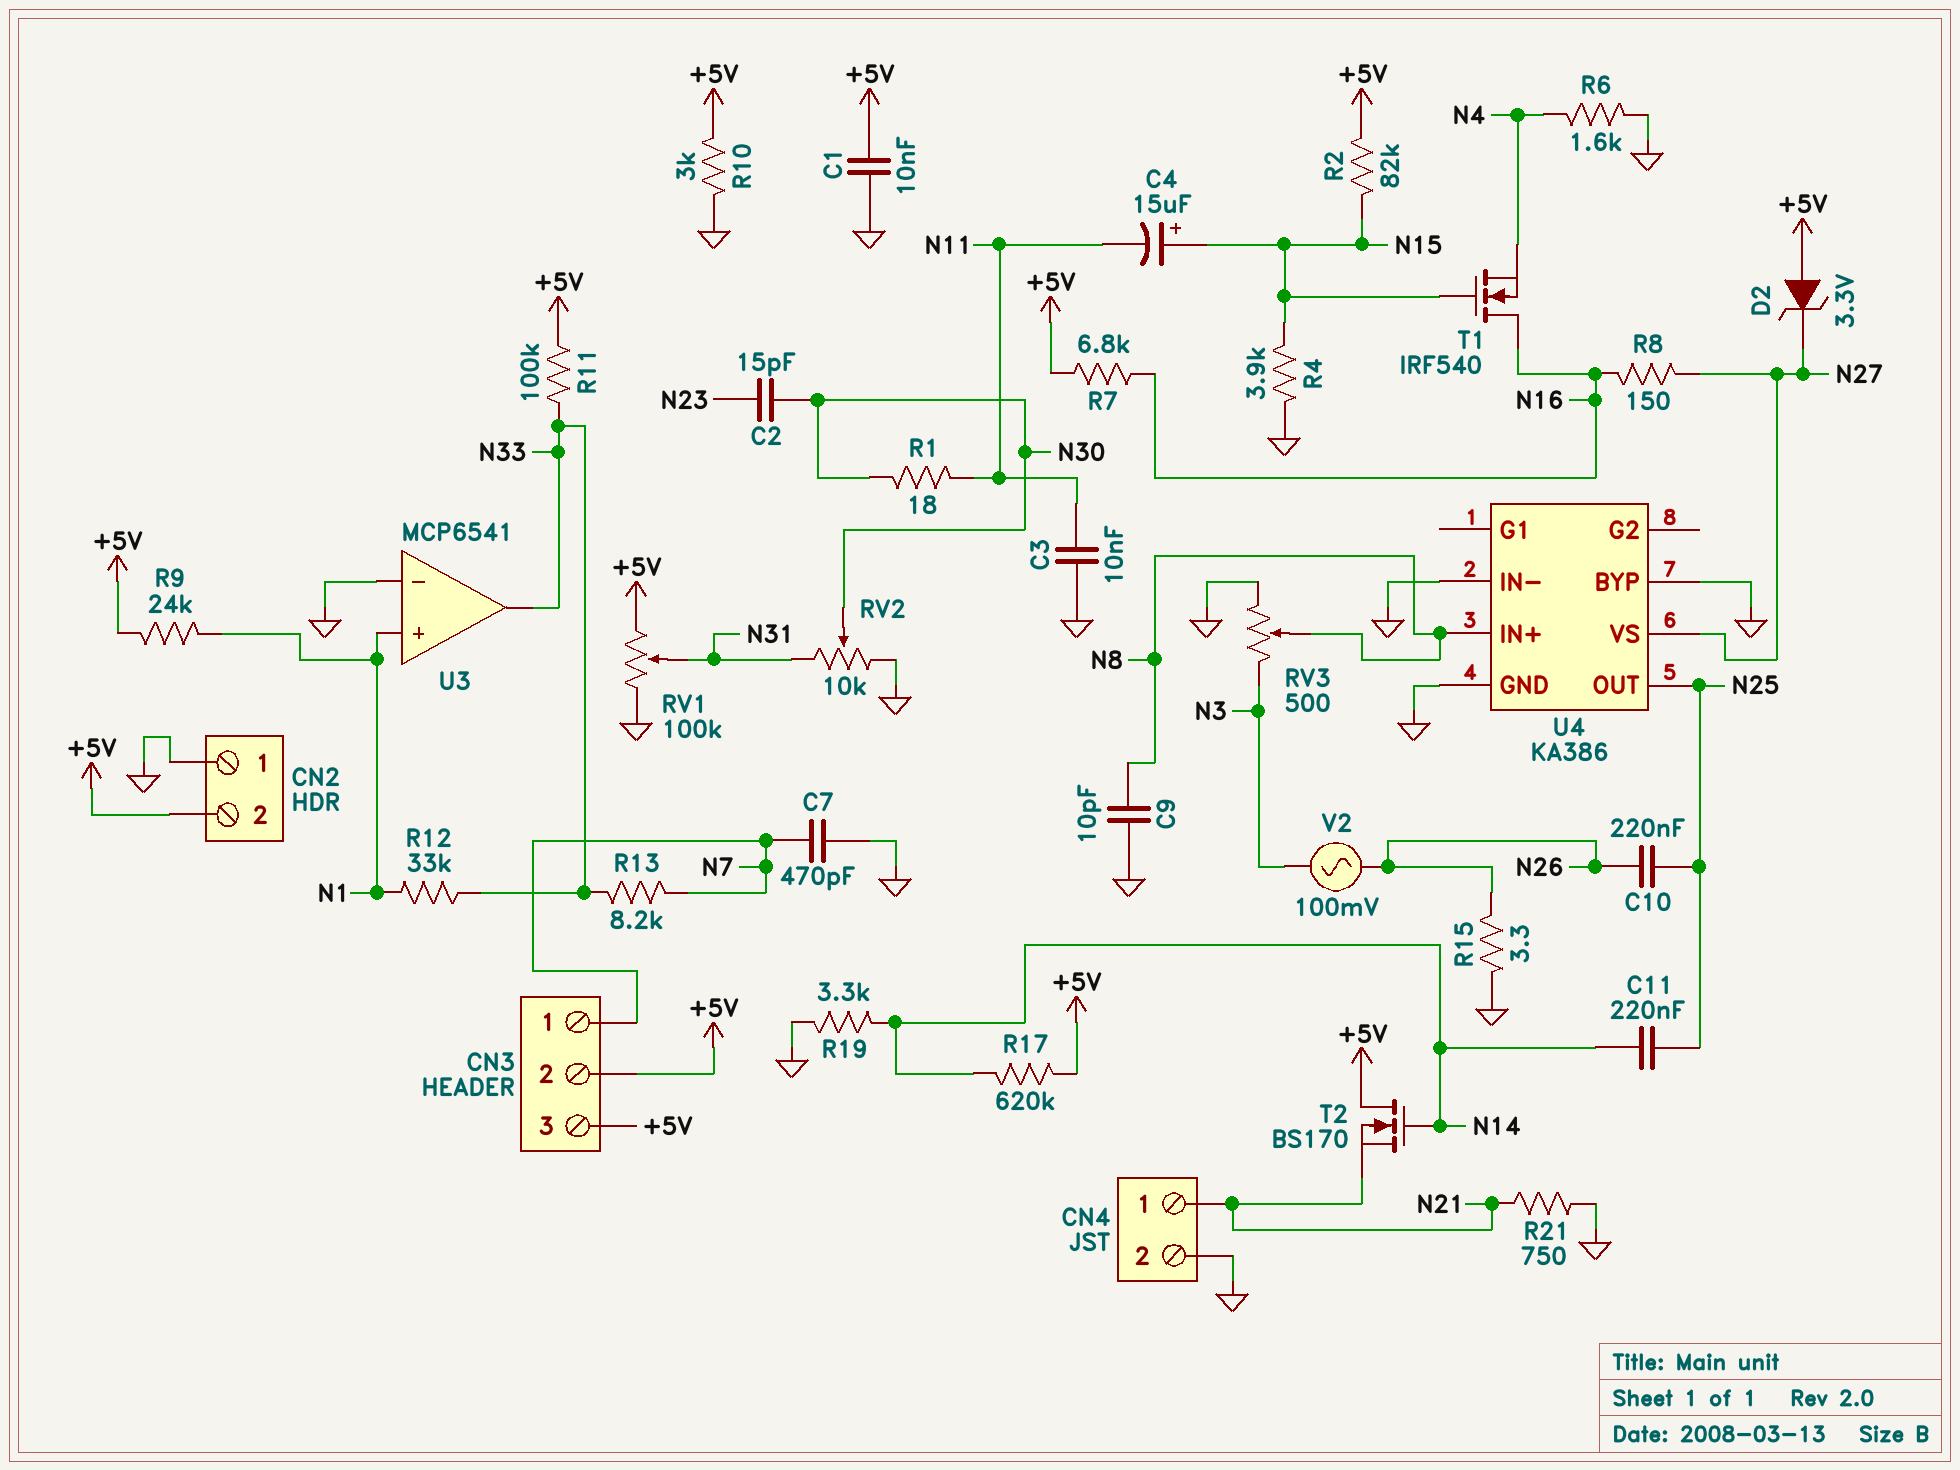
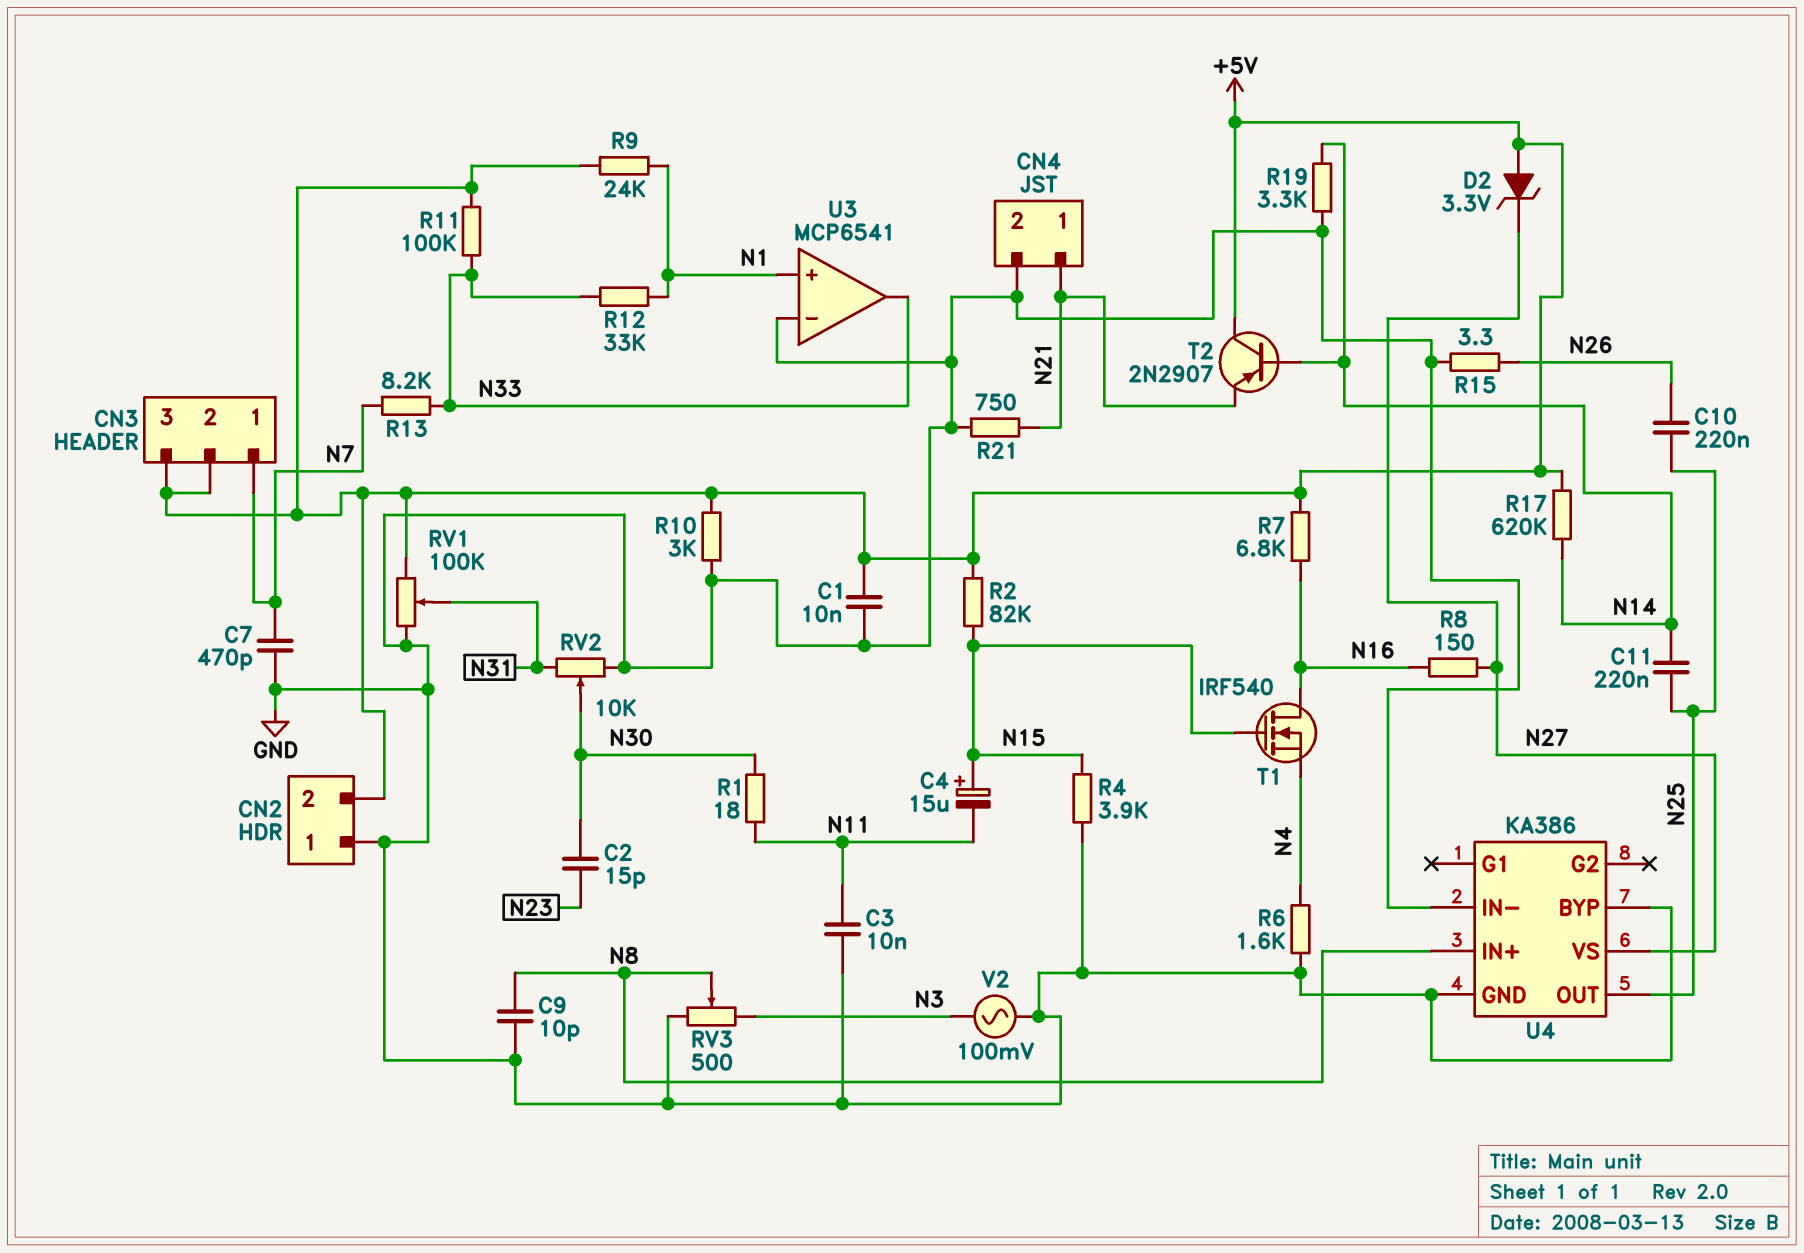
T2: NMOS BS170 (G N14, D +5V, S N21) -> PNP 2N2907 (B N14, C +5V, E N21)
V2: AC 100mV (N3, N26) -> AC 100mV (GND, N3)

